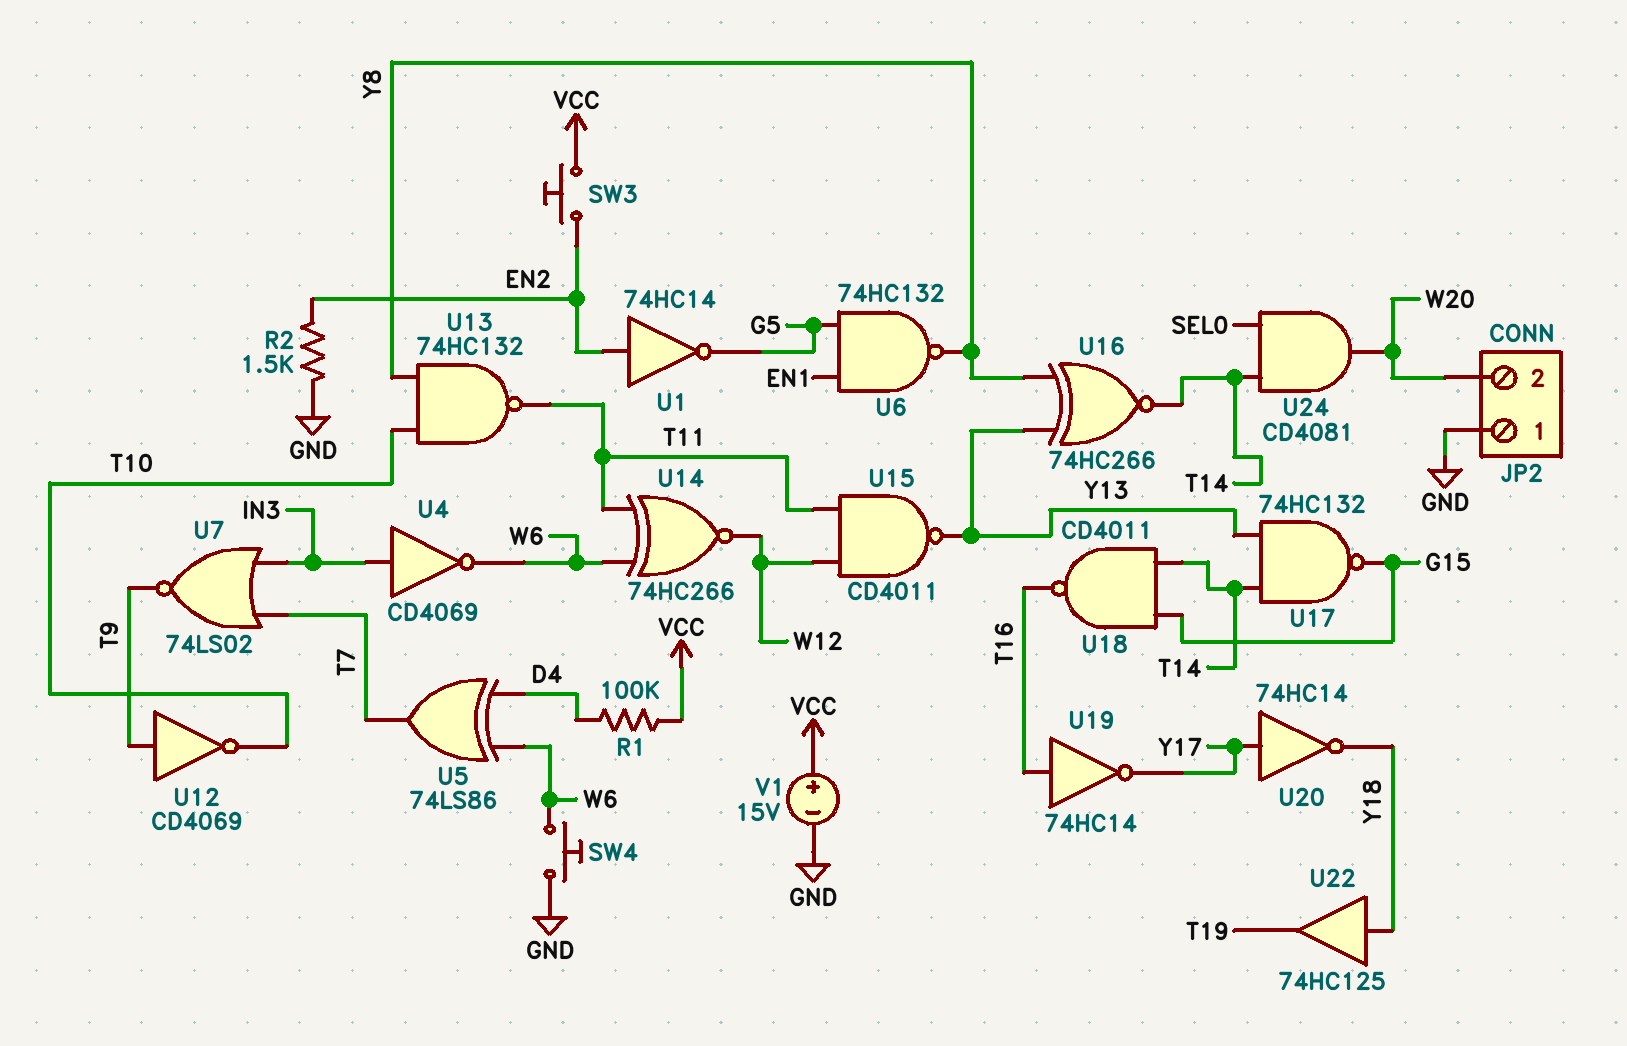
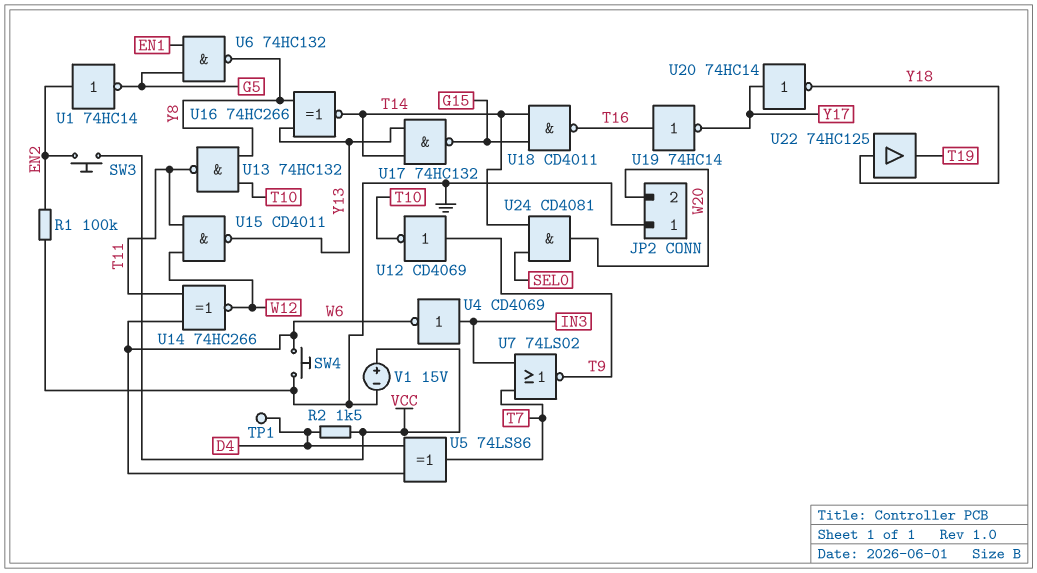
R1: 100k (D4, VCC) -> 100k (EN2, GND)
R2: 1.5k (EN2, GND) -> 1.5k (D4, VCC)
TP1: none -> test point (D4)

